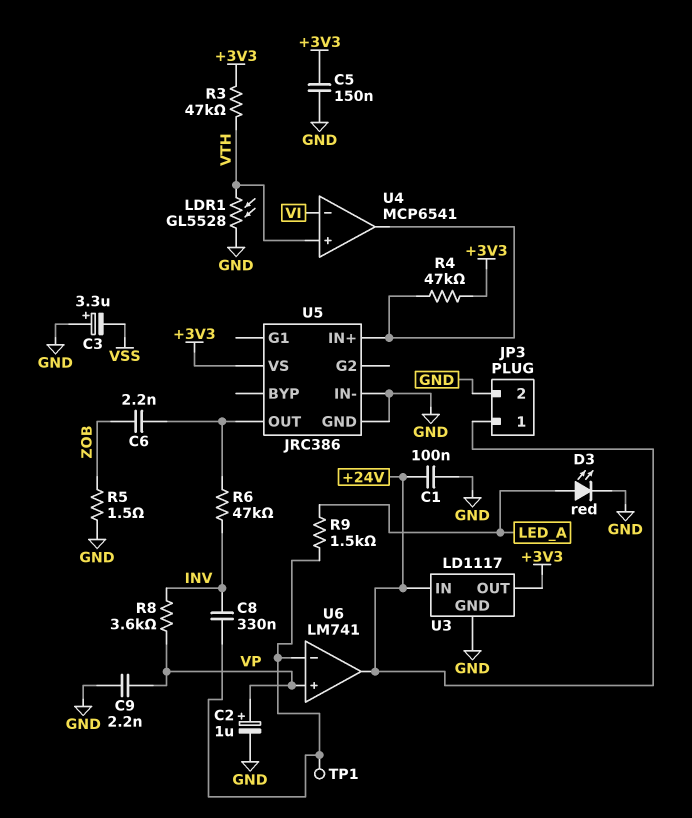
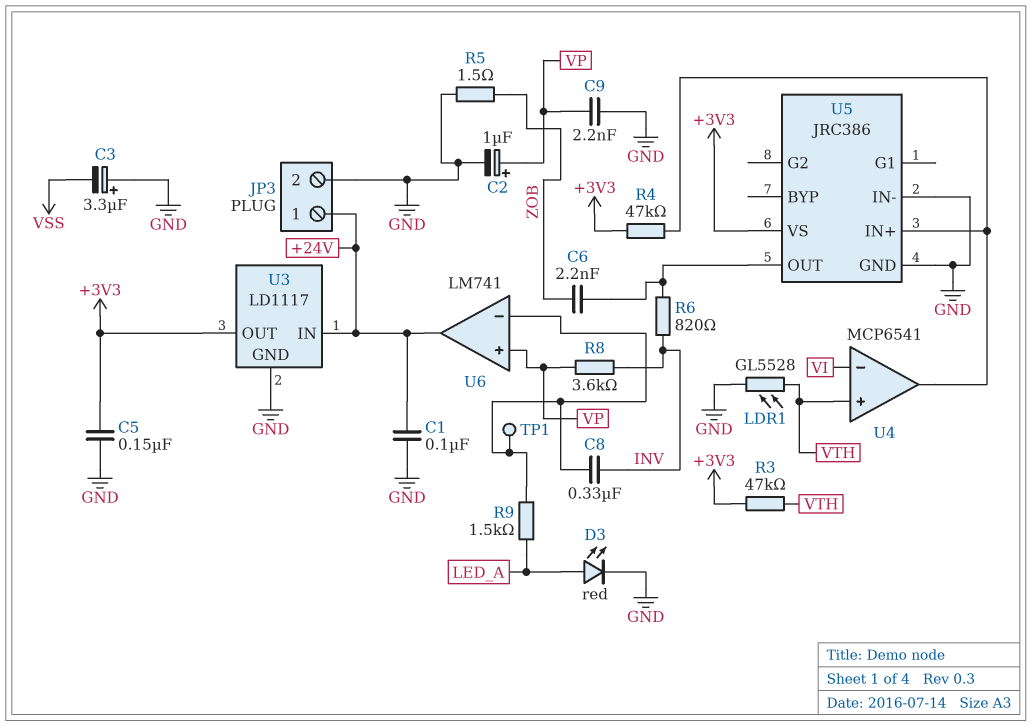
R6: 47k (INV, U5/OUT) -> 820 (INV, U5/OUT)

